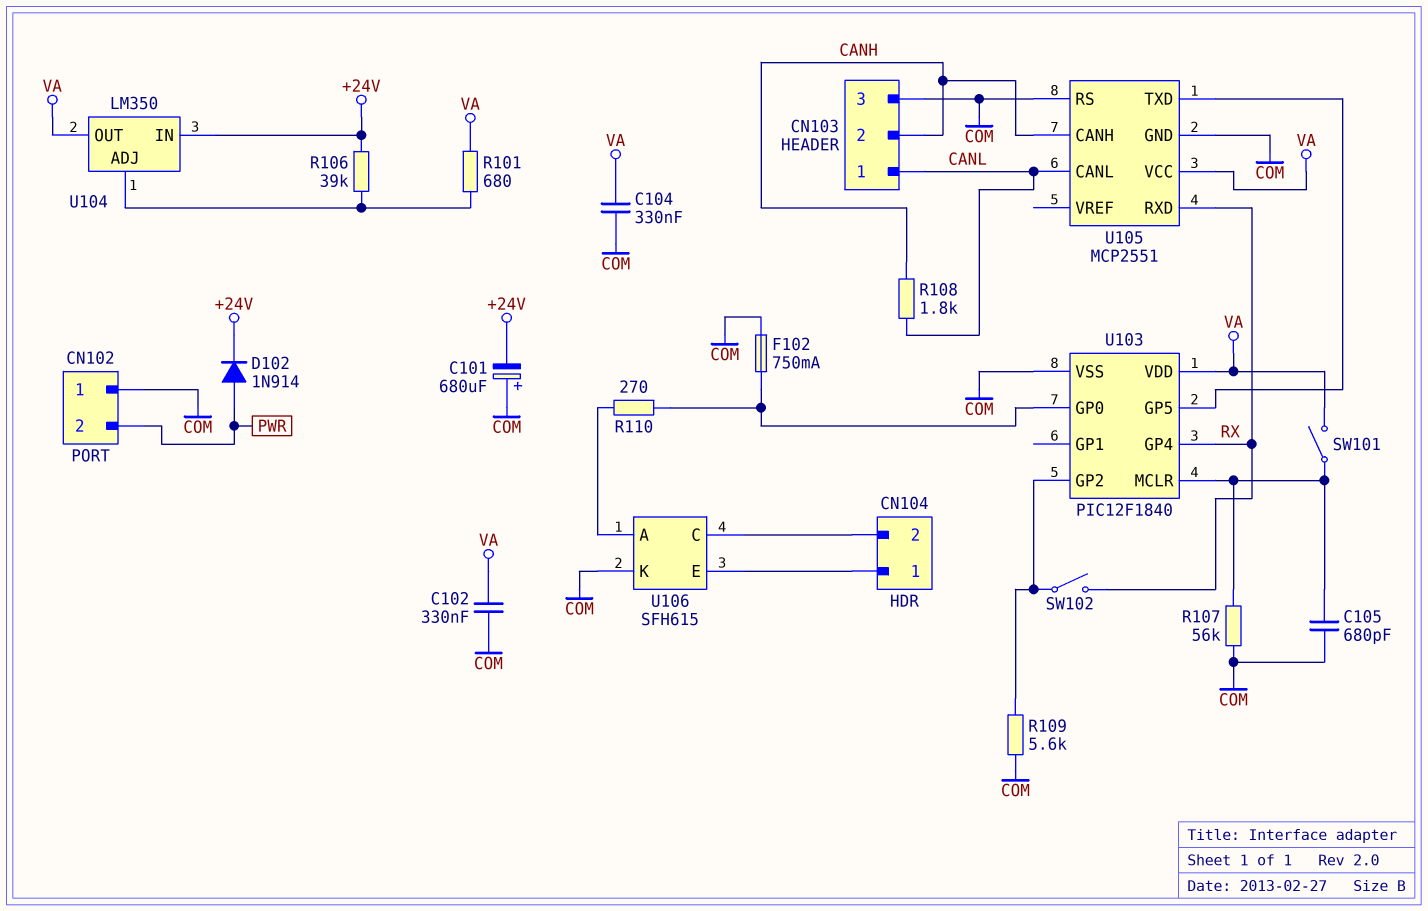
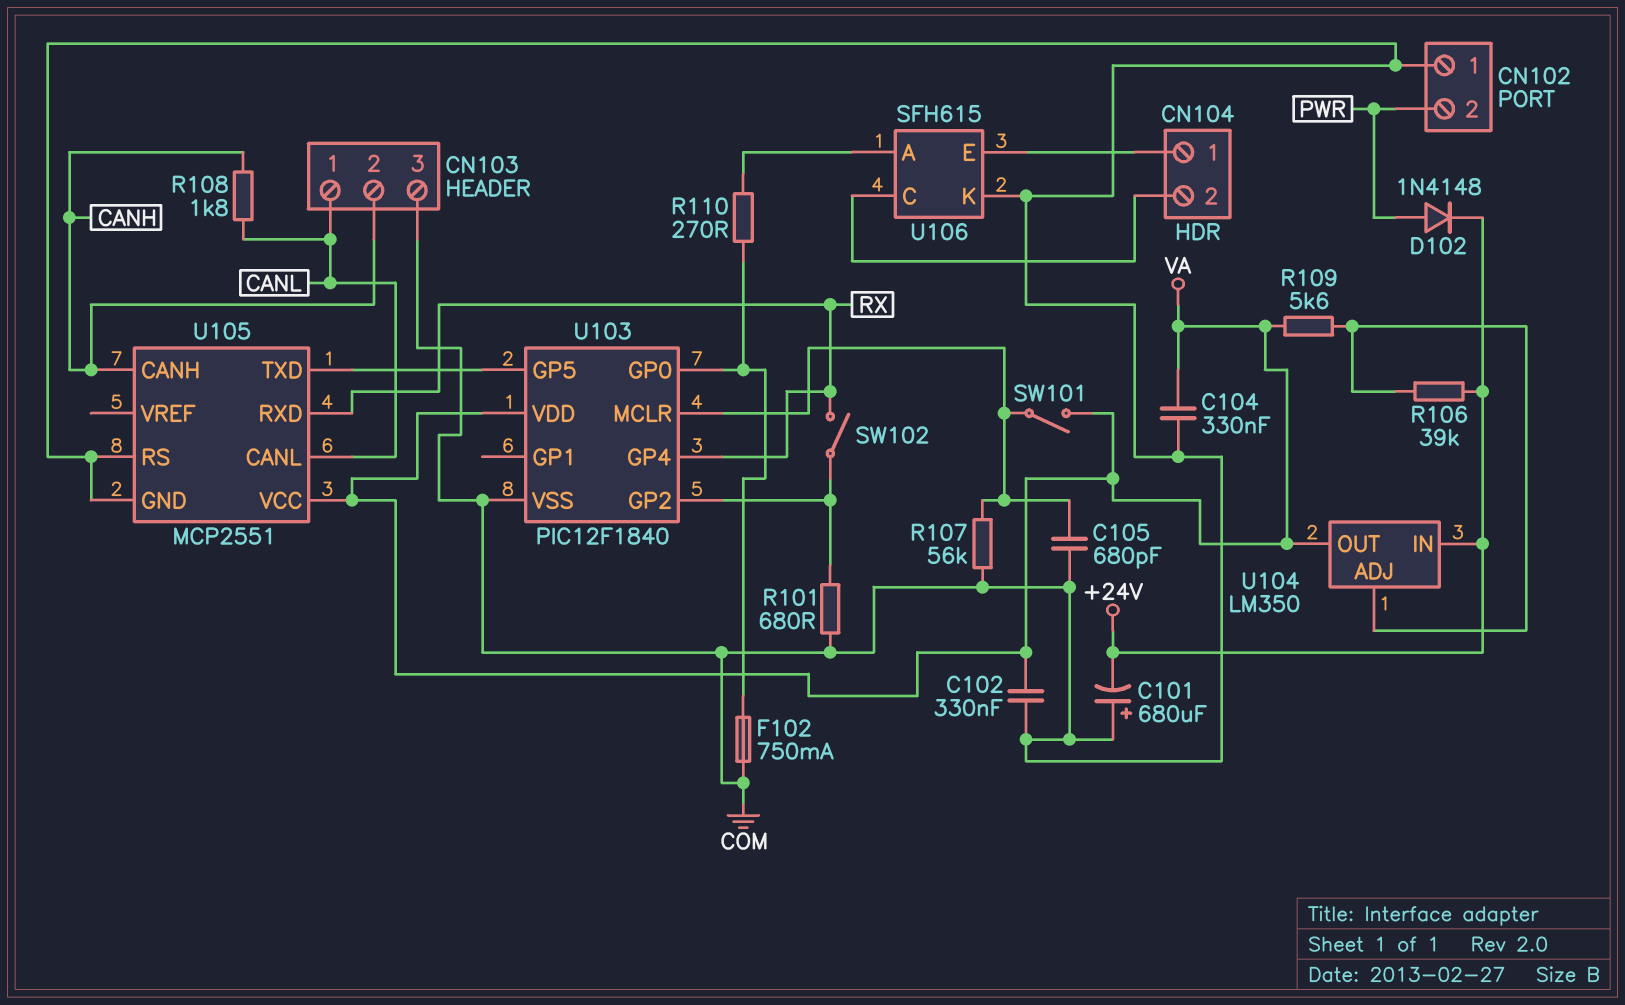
D102: diode 1N914 (A PWR, K +24V) -> diode 1N4148 (A PWR, K +24V)
R101: 680 (U104/ADJ, VA) -> 680 (COM, U103/GP2)
R109: 5.6k (COM, U103/GP2) -> 5.6k (U104/ADJ, VA)

